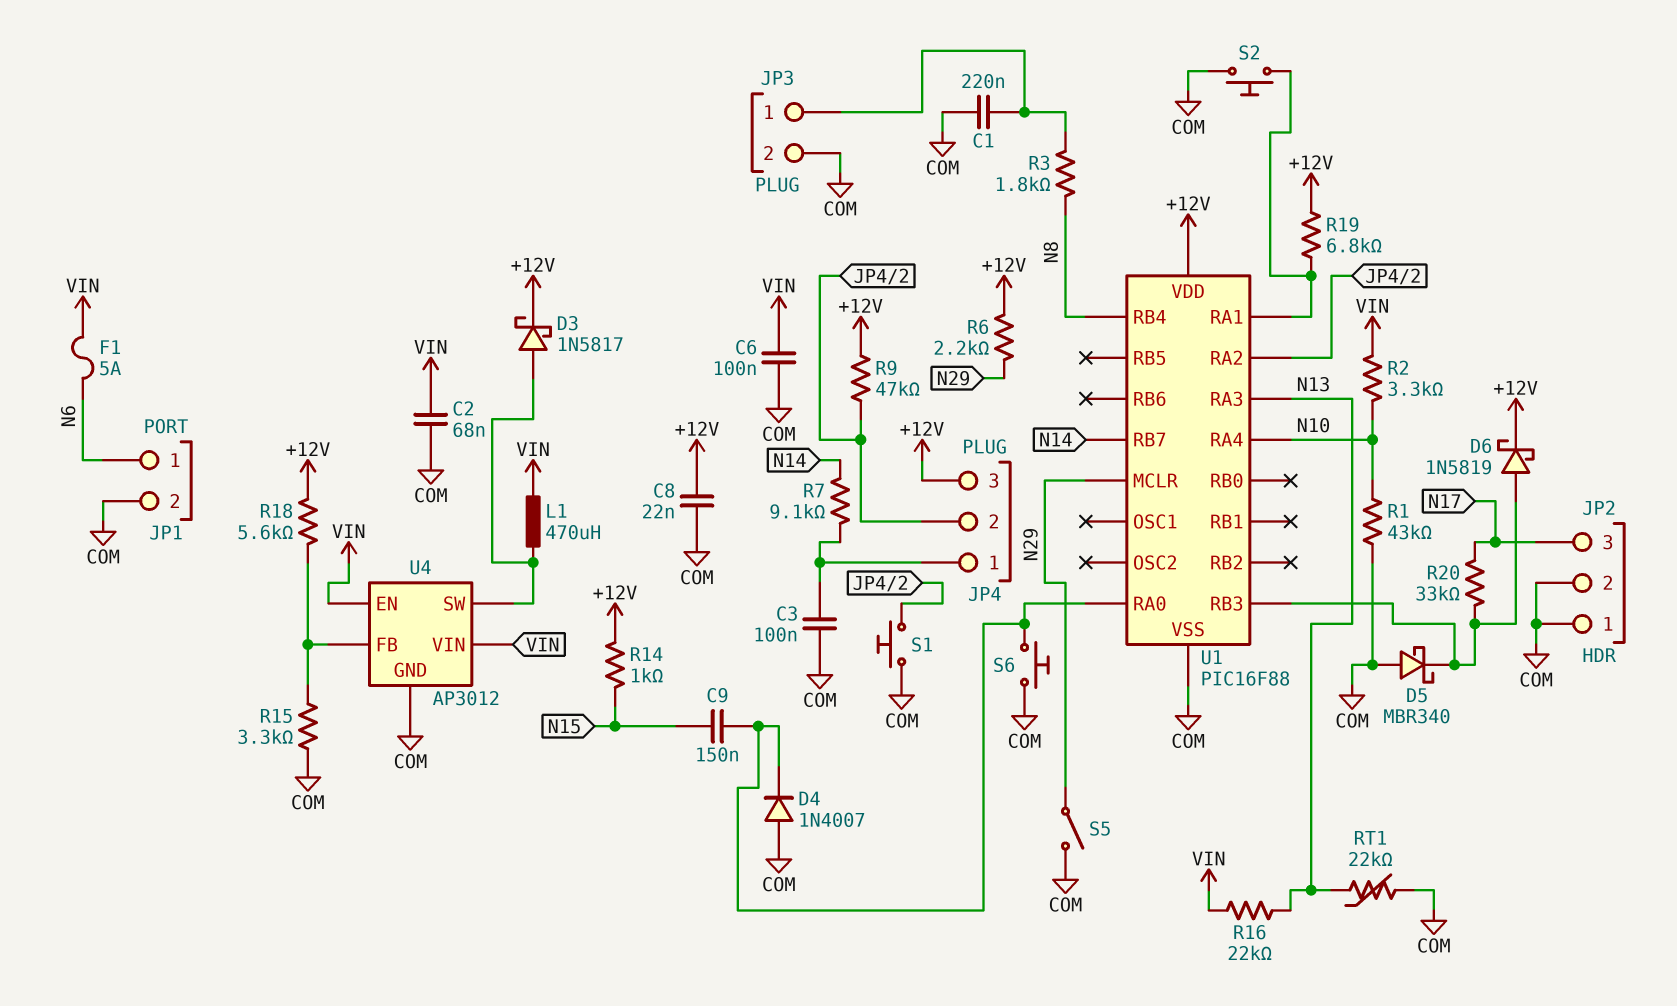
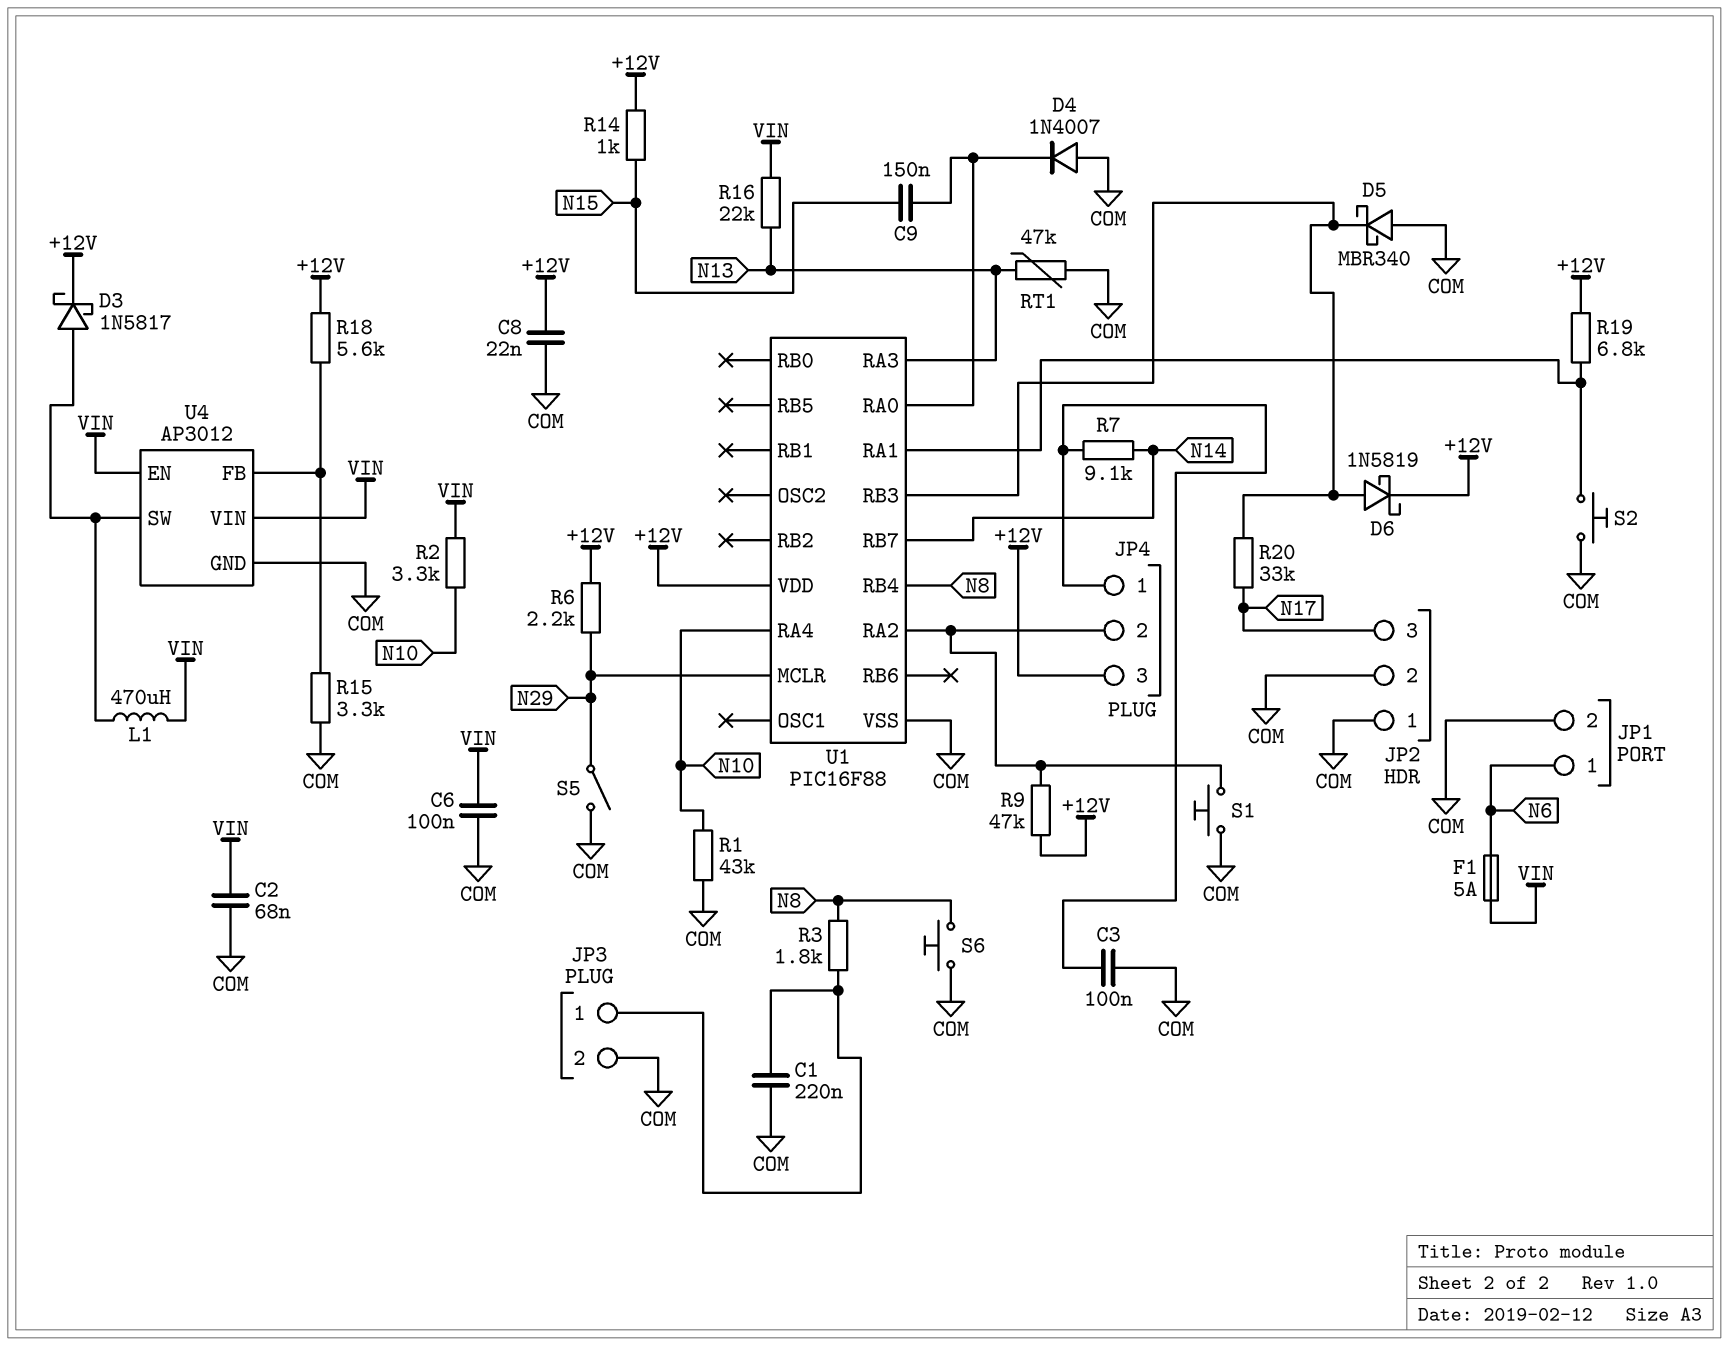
RT1: 22k (COM, N13) -> 47k (COM, N13)
S6: button (COM, U1/RA0) -> button (COM, N8)

